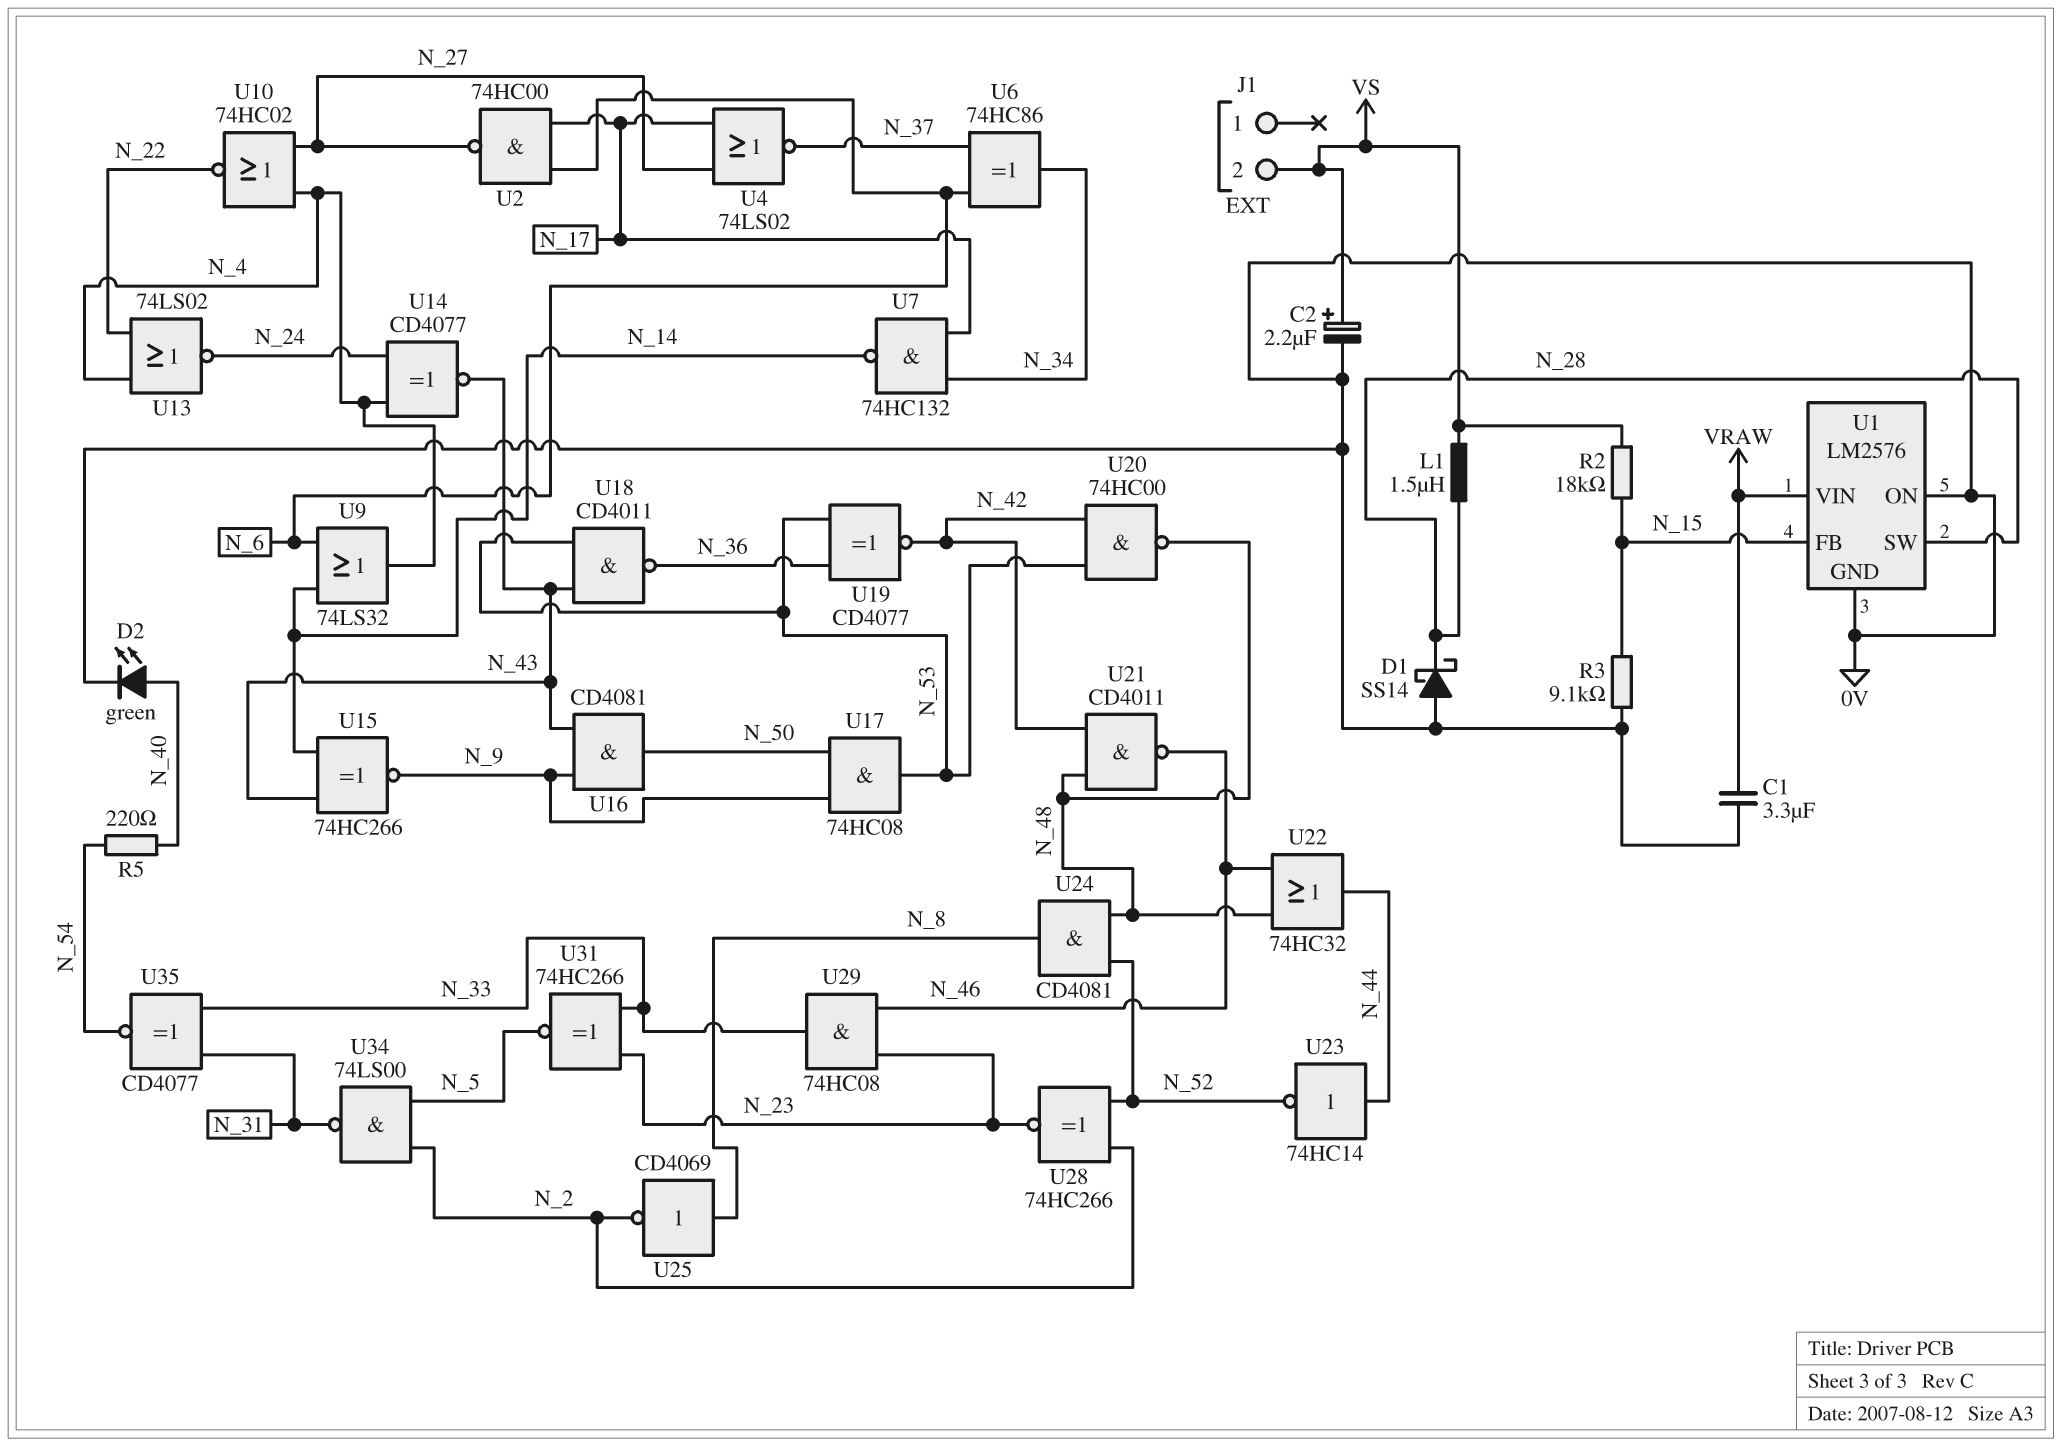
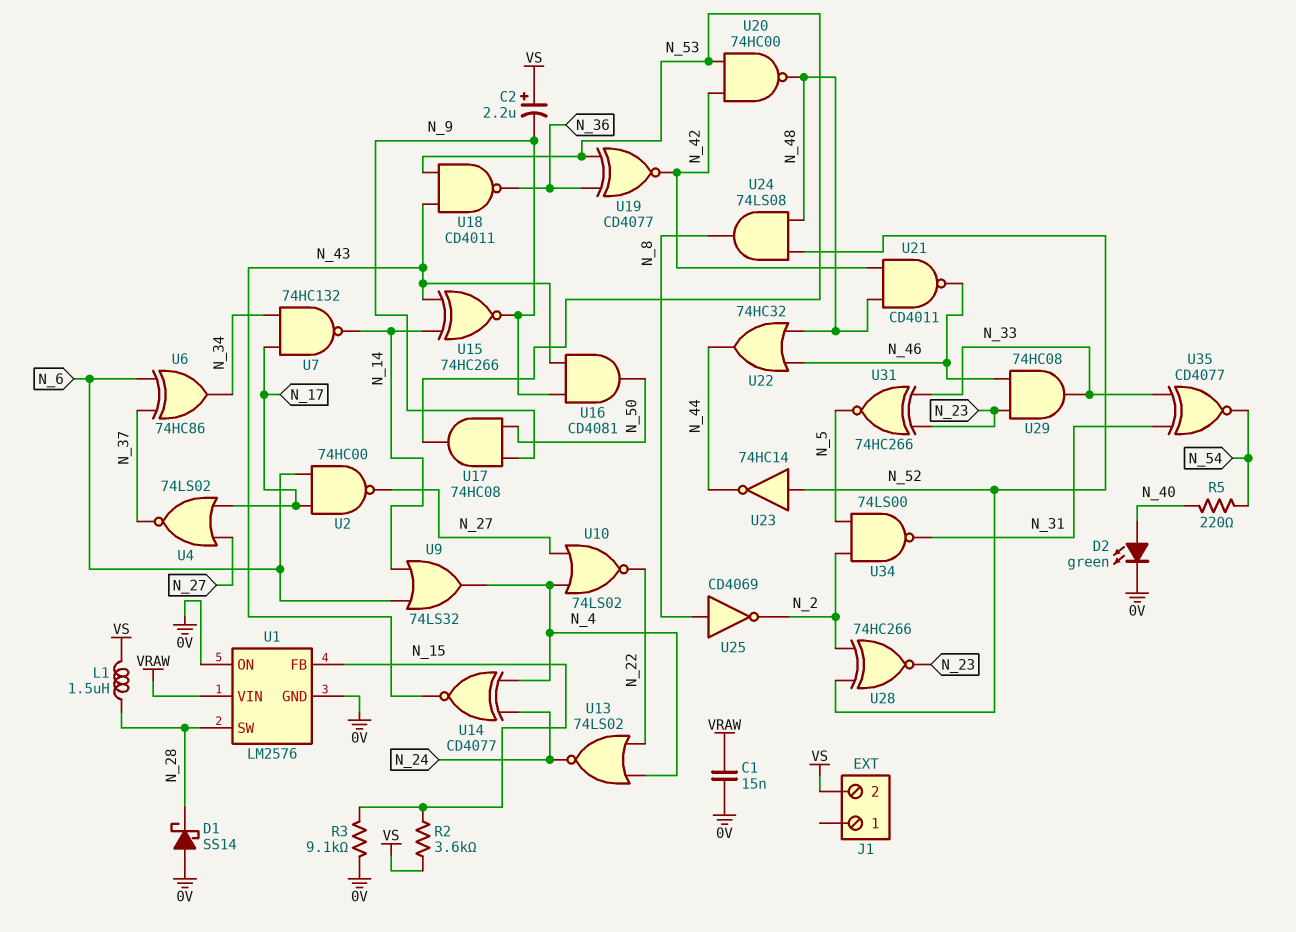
C1: 3.3uF (0V, VRAW) -> 15nF (0V, VRAW)
C2: 2.2uF (plus VS, minus 0V) -> 2.2uF (plus VS, minus N_9)
R2: 18k (N_15, VS) -> 3.6k (N_15, VS)
U10: NOR 74HC02 (in N_4, in N_27, out N_22) -> NOR 74LS02 (in N_4, in N_27, out N_22)
U23: NOT 74HC14 (in N_44, out N_52) -> NOT 74HC14 (in N_52, out N_44)
U24: AND CD4081 (in N_48, in N_52, out N_8) -> AND 74LS08 (in N_48, in N_52, out N_8)

